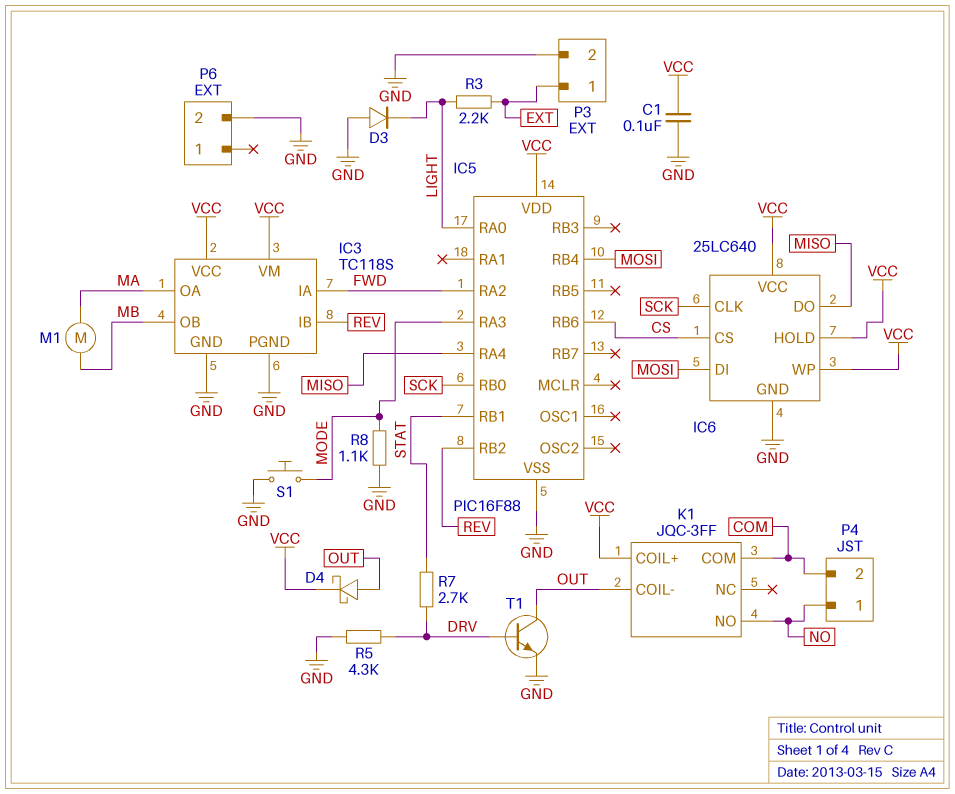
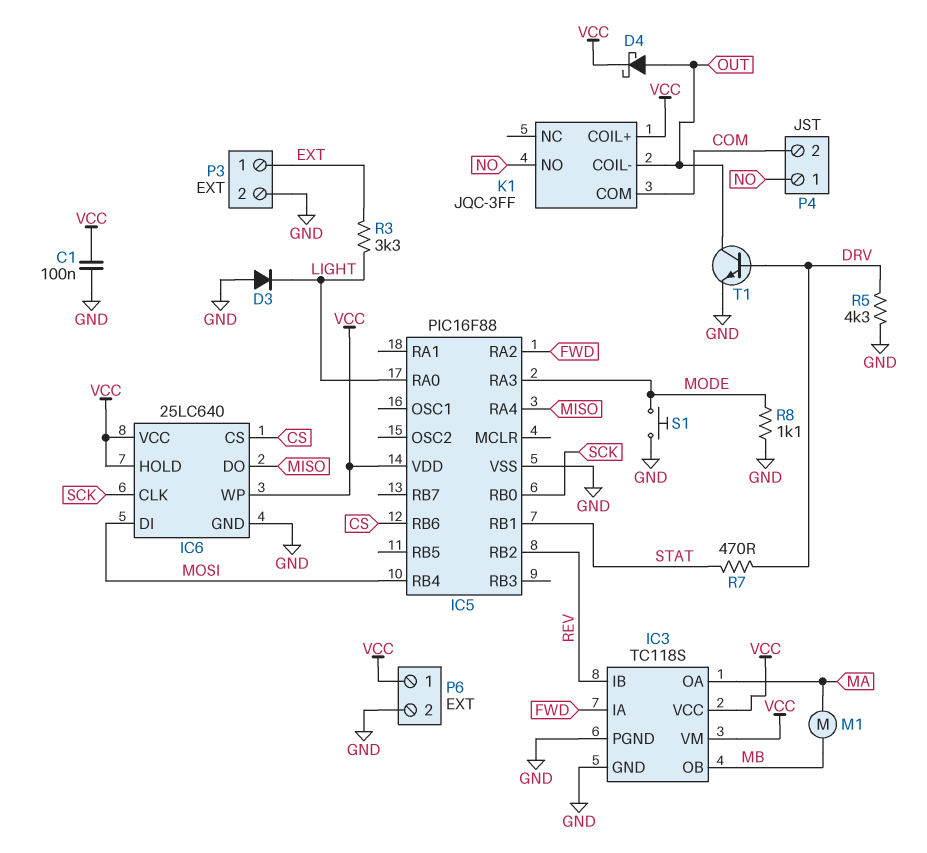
P6 pin 1: none -> VCC
R3: 2.2k (EXT, LIGHT) -> 3.3k (EXT, LIGHT)
R7: 2.7k (DRV, STAT) -> 470 (DRV, STAT)

